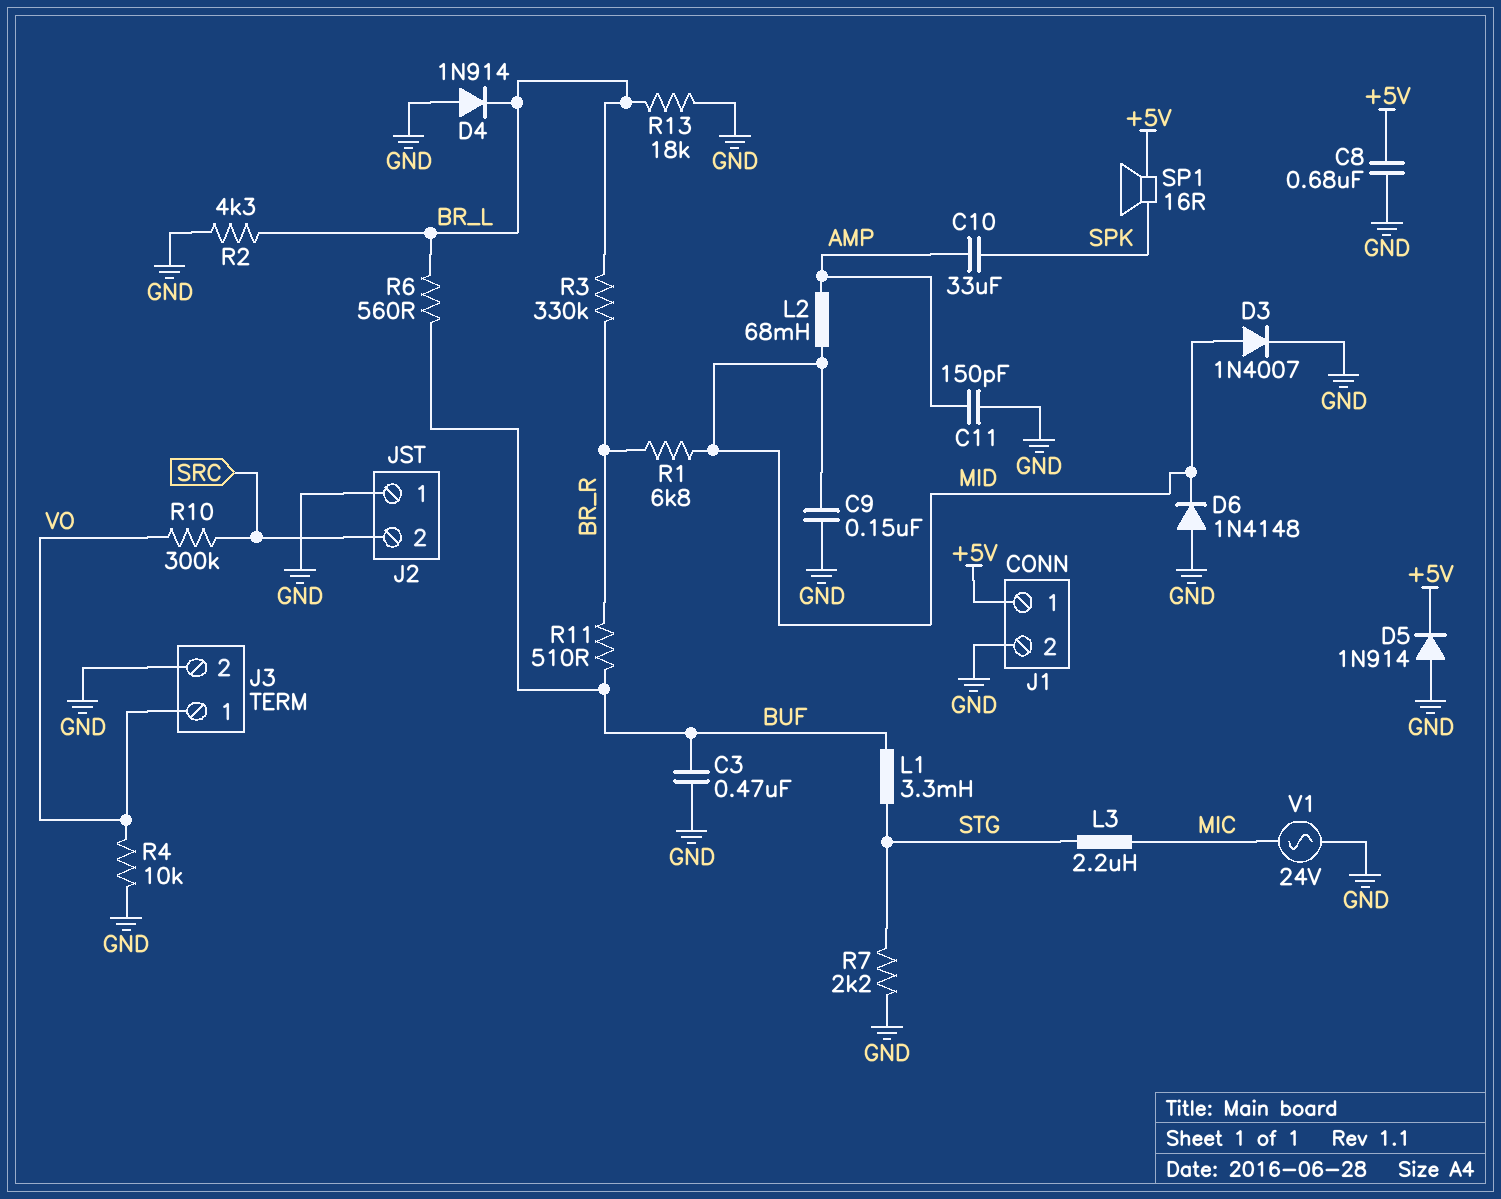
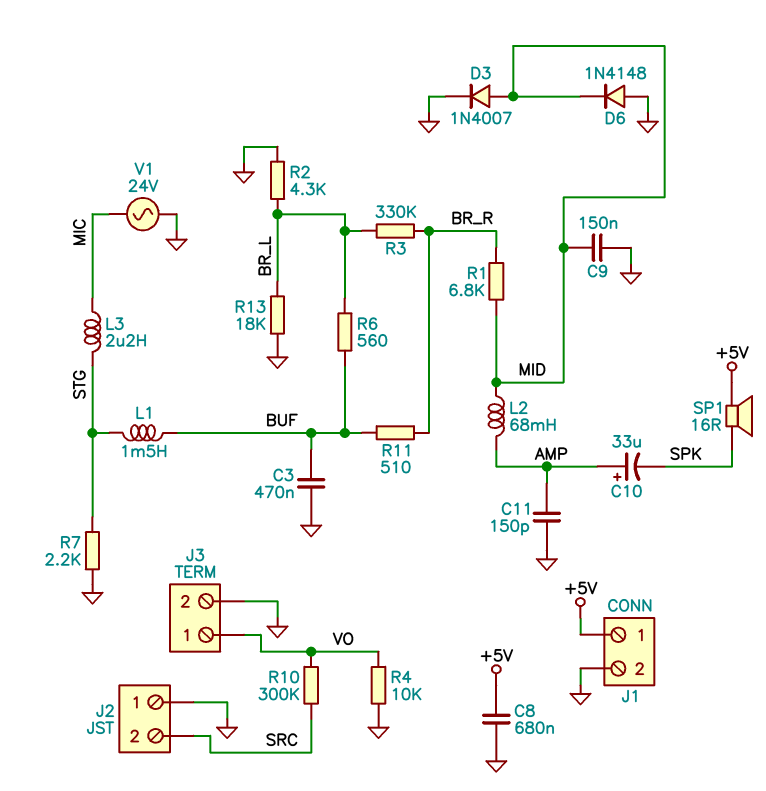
C10: 33uF (AMP, SPK) -> 33uF (plus AMP, minus SPK)
D4: diode 1N914 (A GND, K BR_L) -> none
D5: diode 1N914 (A GND, K +5V) -> none
L1: 3.3mH (BUF, STG) -> 1.5mH (BUF, STG)

